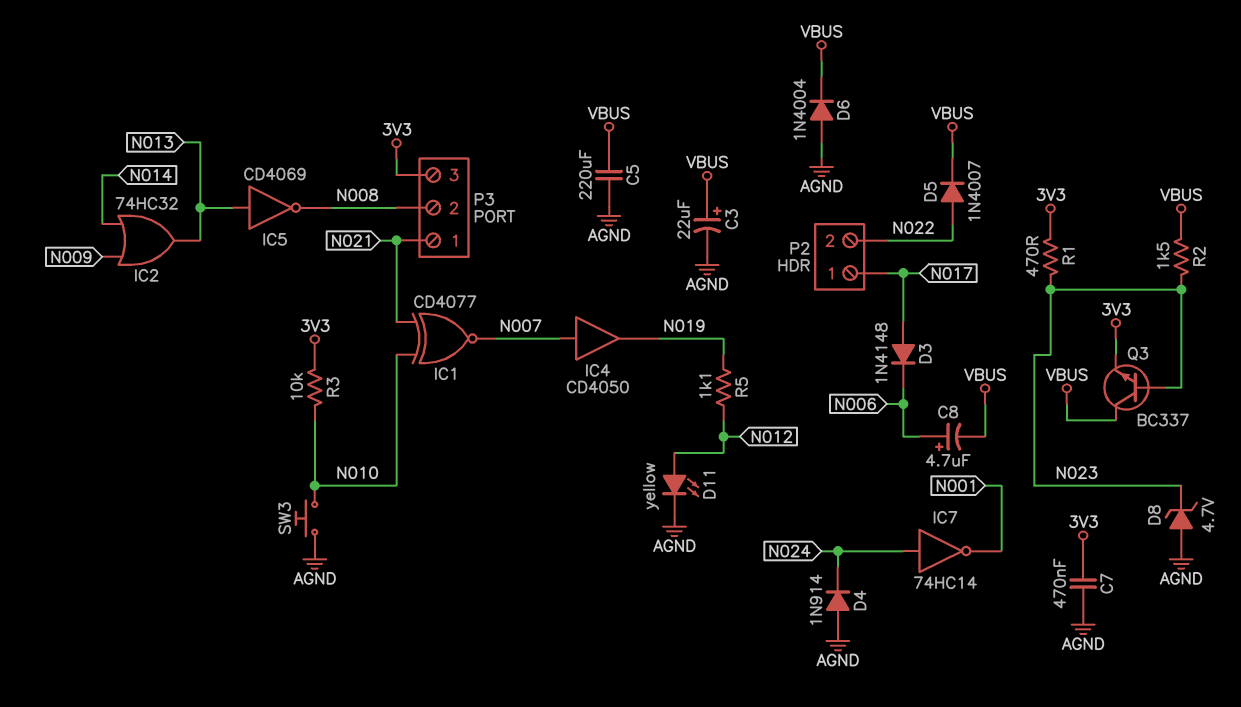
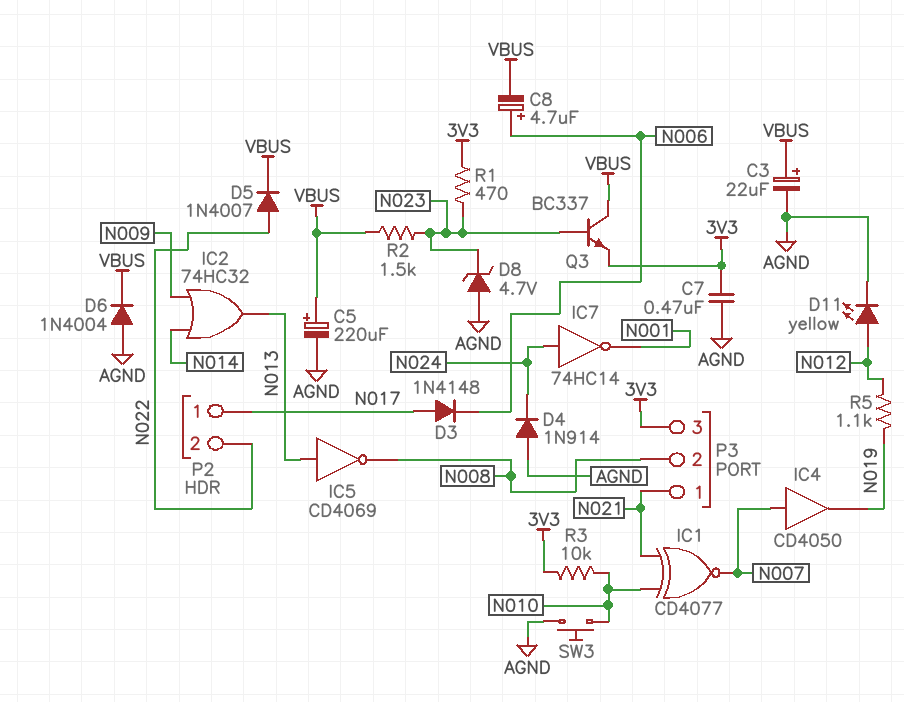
C5: 220uF (AGND, VBUS) -> 220uF (plus VBUS, minus AGND)

